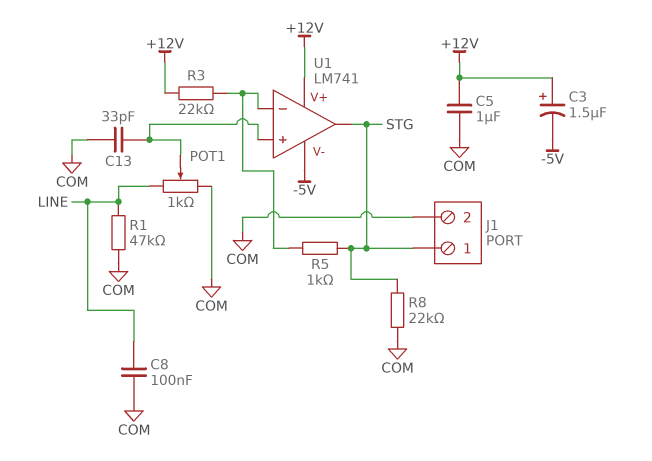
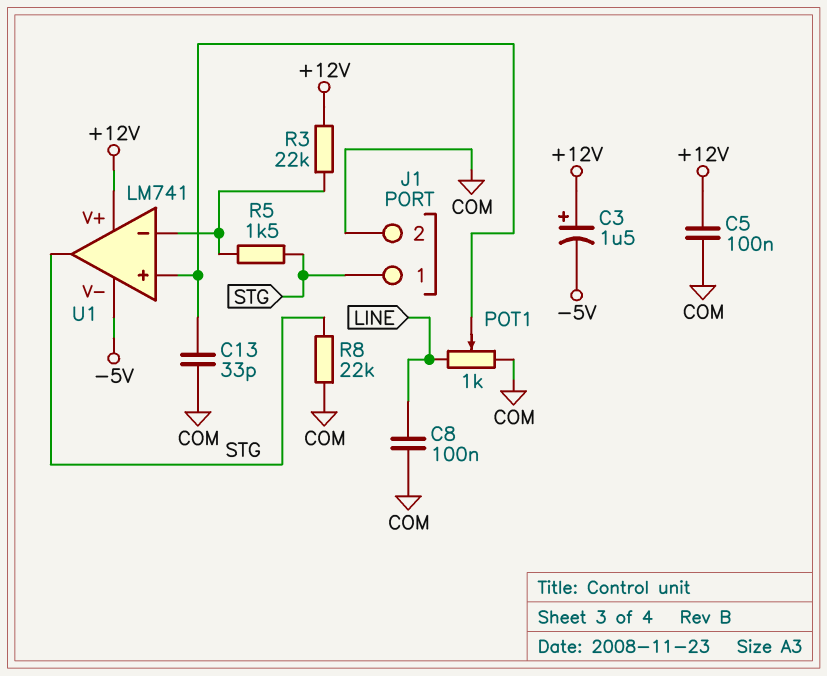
C5: 1uF (+12V, COM) -> 100nF (+12V, COM)
R1: 47k (COM, LINE) -> none
R5: 1k (STG, U1/in-) -> 1.5k (STG, U1/in-)

